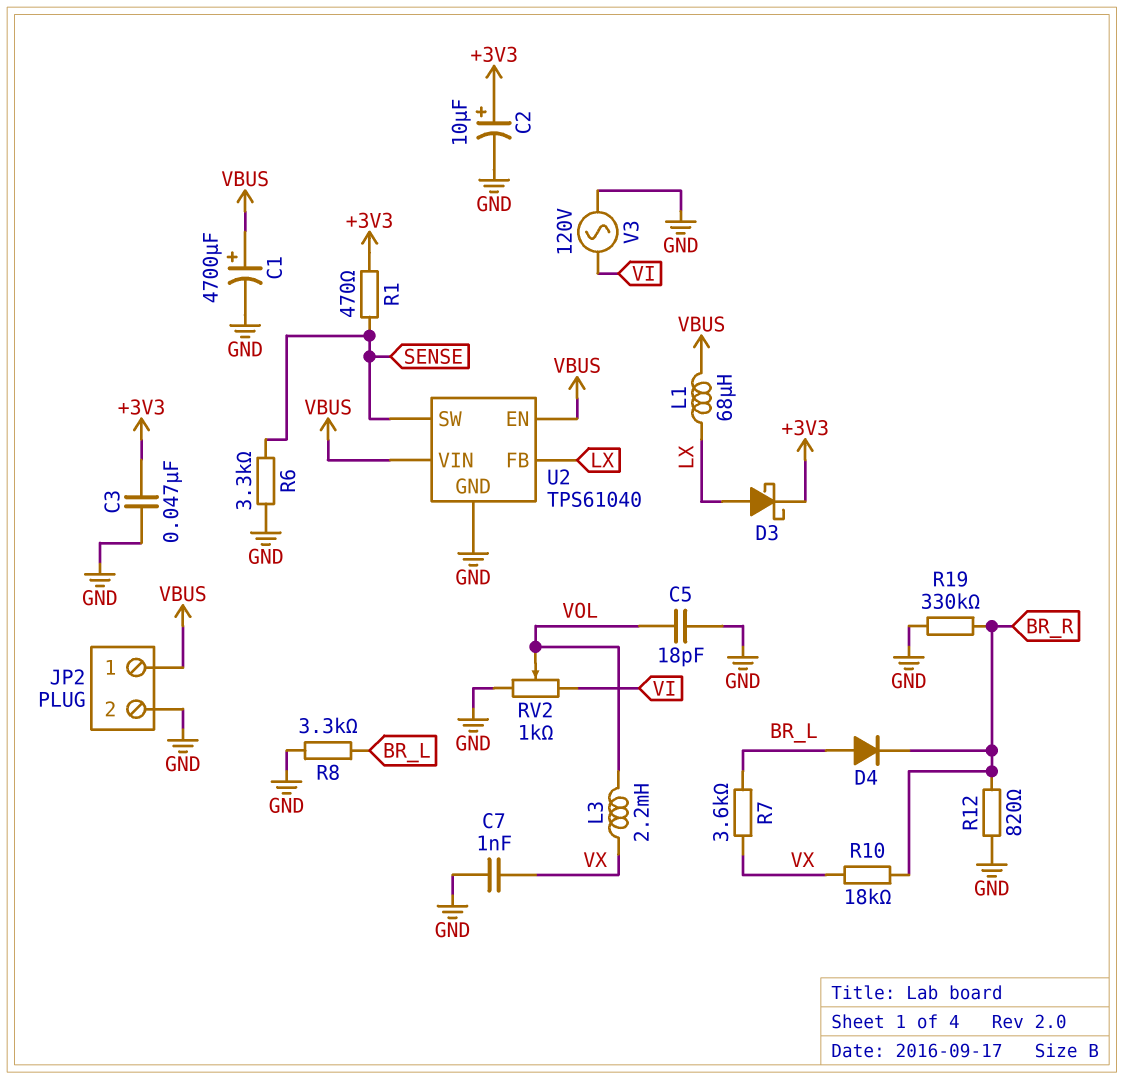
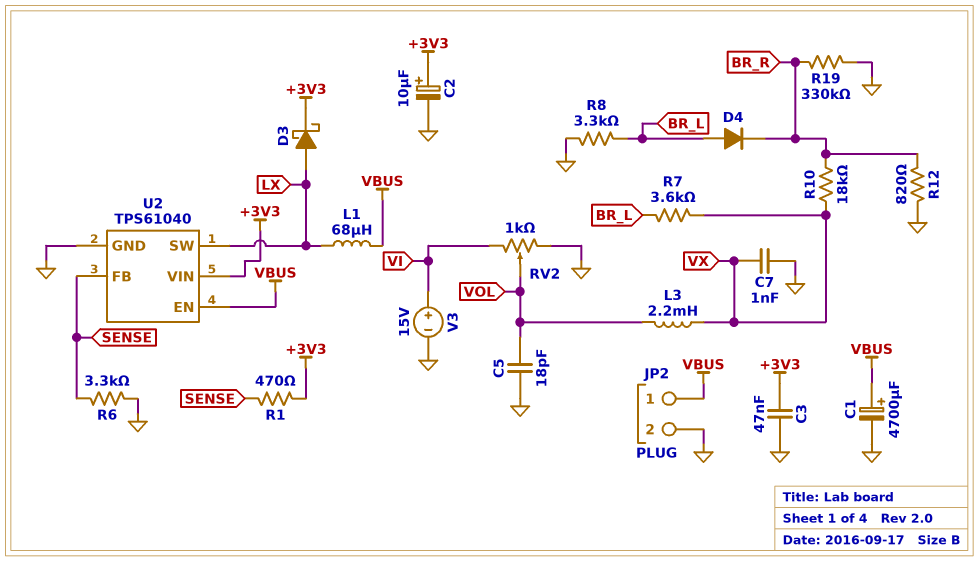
U2 pin FB: LX -> SENSE
U2 pin SW: SENSE -> LX
U2 pin VIN: VBUS -> +3V3
V3: AC 120V (GND, VI) -> 15V (plus VI, minus GND)

